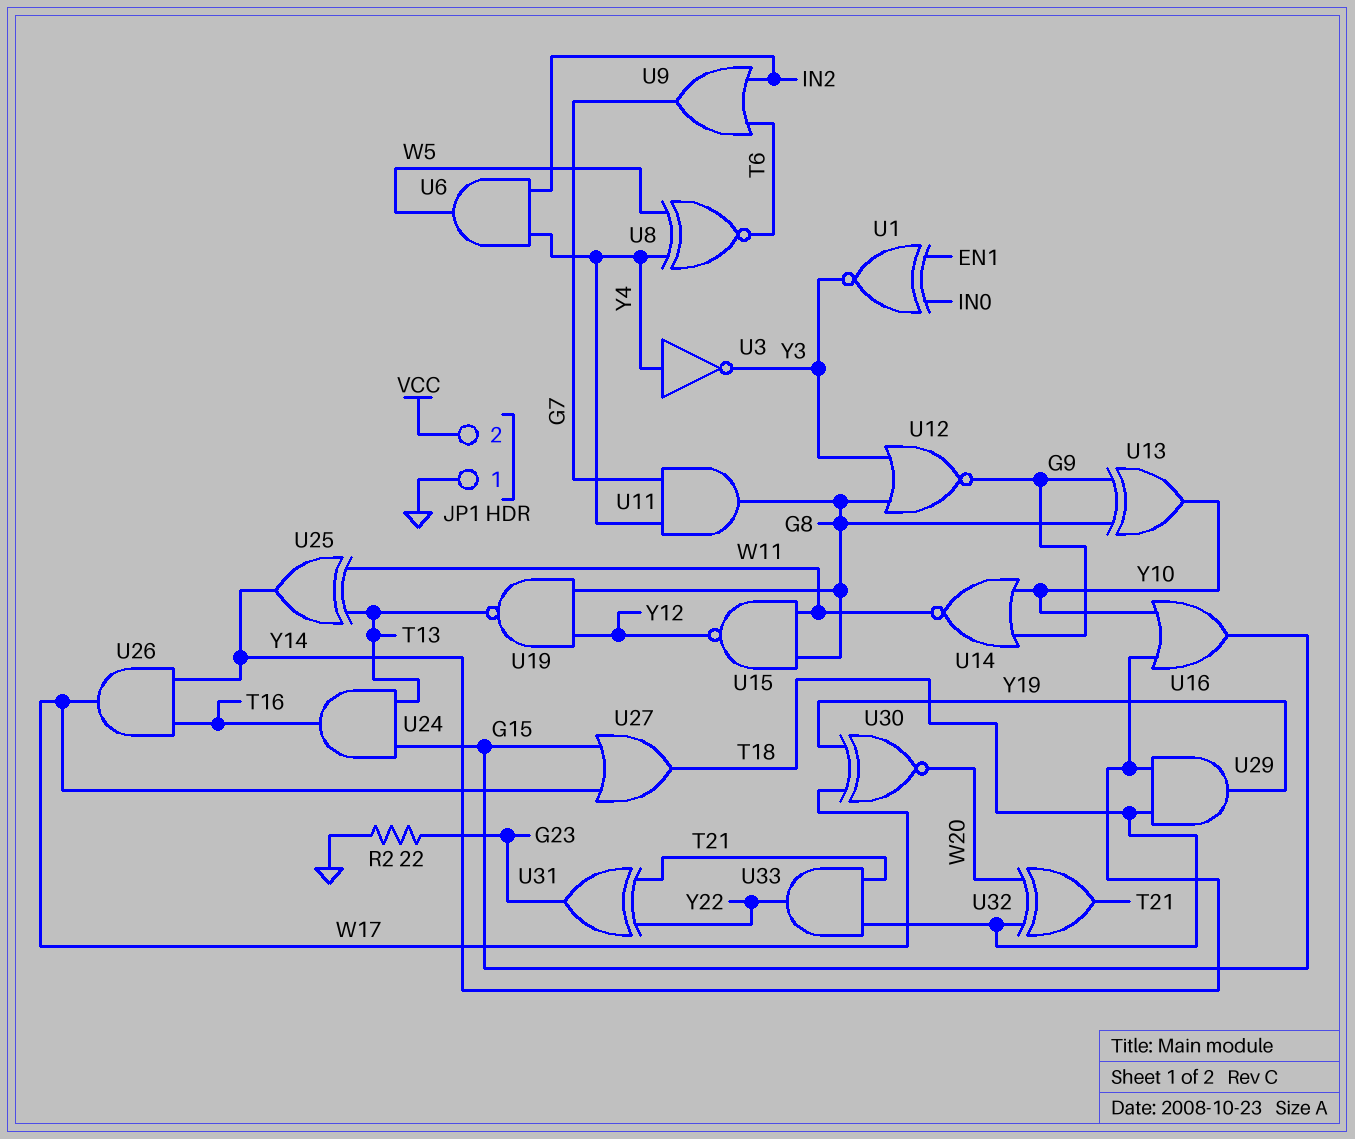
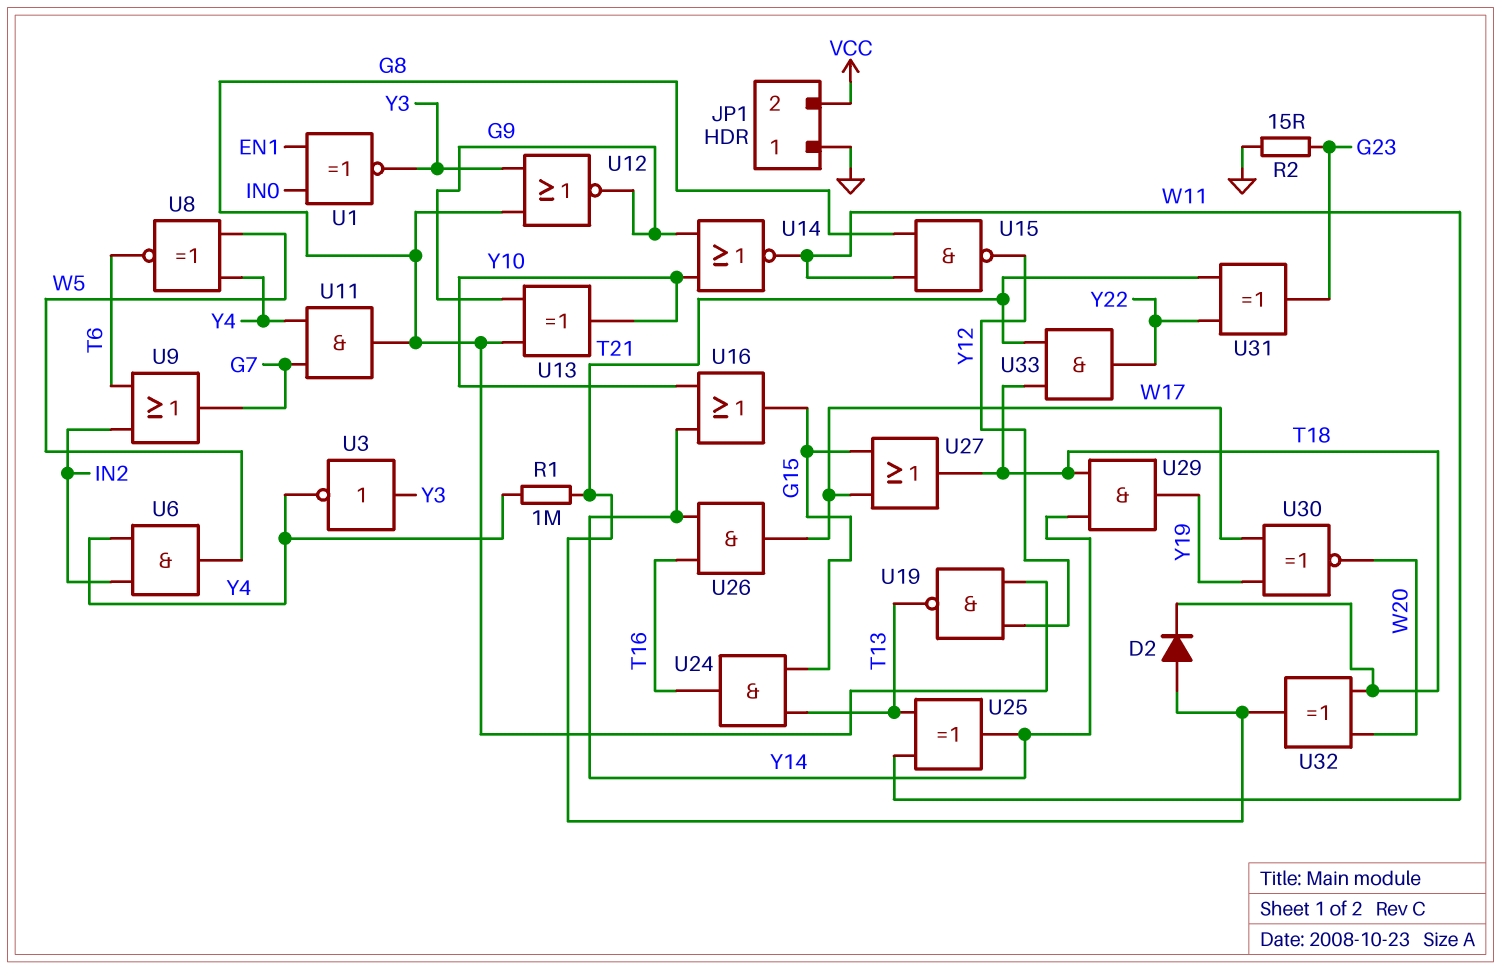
D2: none -> diode (A T21, K T18)
R1: none -> 1M (T21, Y4)
R2: 22 (G23, GND) -> 15 (G23, GND)
U3: NOT (in Y4, out Y3) -> NOT (in Y3, out Y4)

